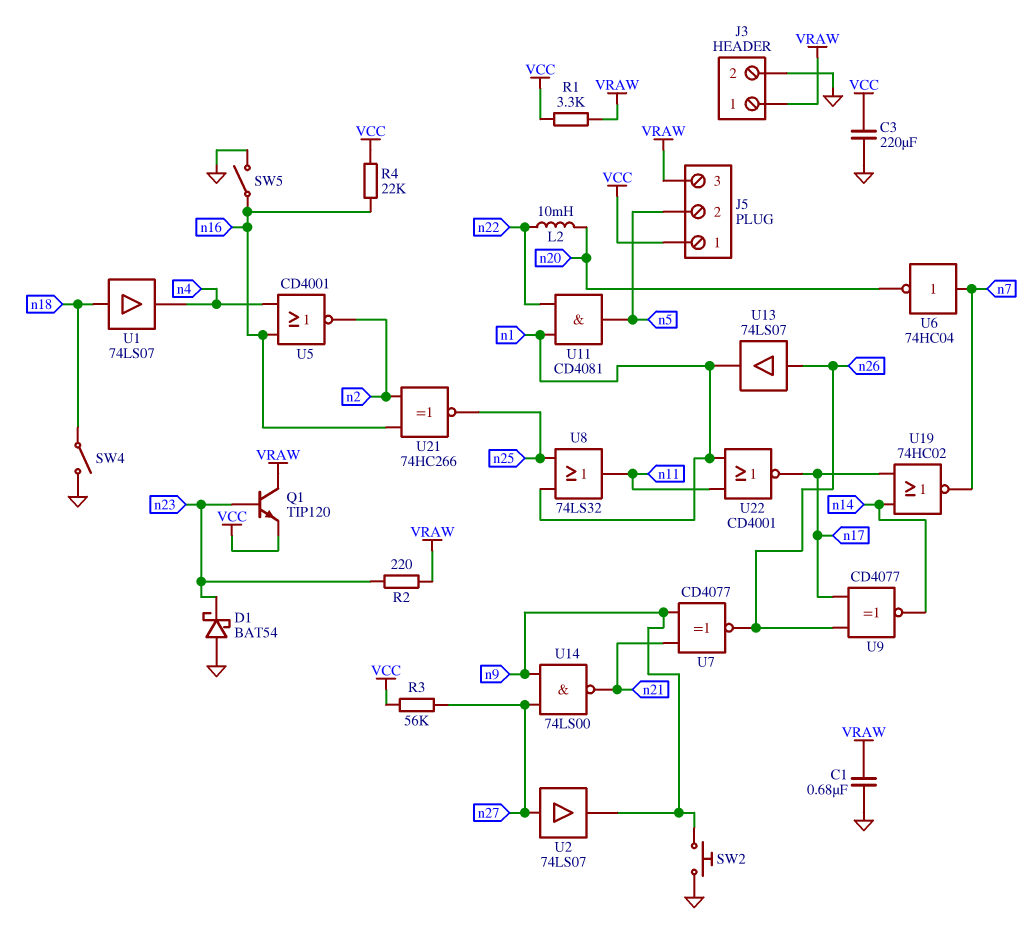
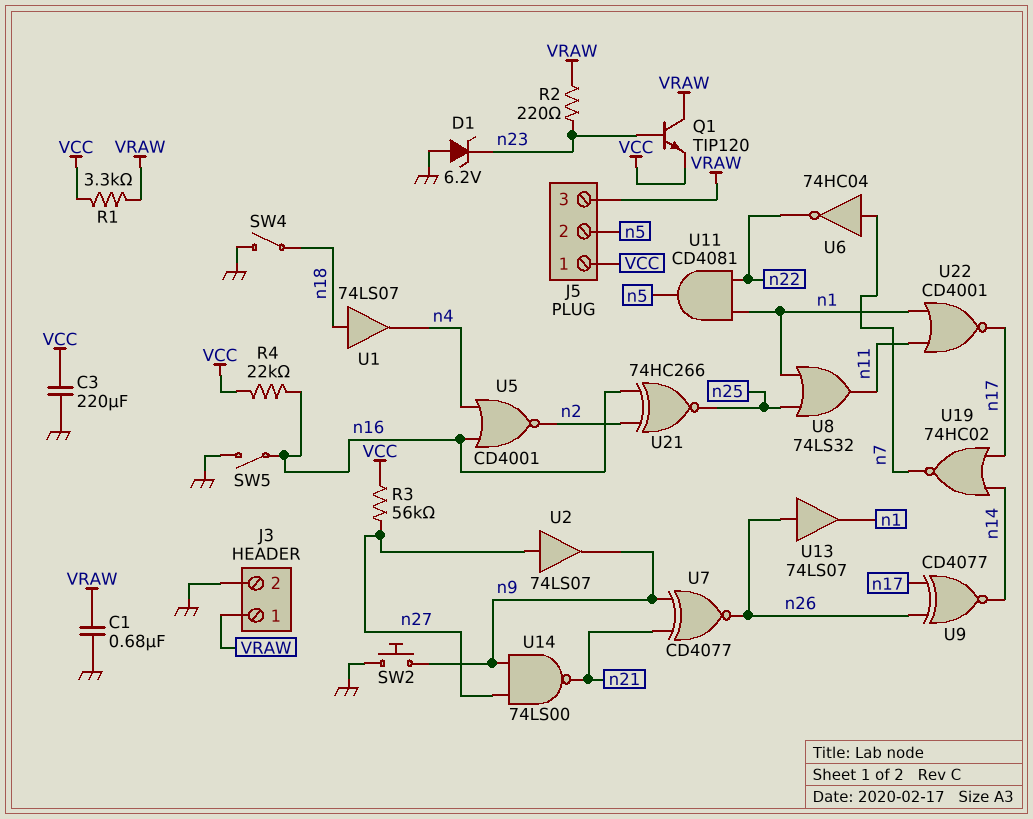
D1: schottky BAT54 (A GND, K n23) -> zener 6.2V (A GND, K n23)
L2: 10mH (n20, n22) -> none
U6: NOT 74HC04 (in n7, out n20) -> NOT 74HC04 (in n7, out n22)

